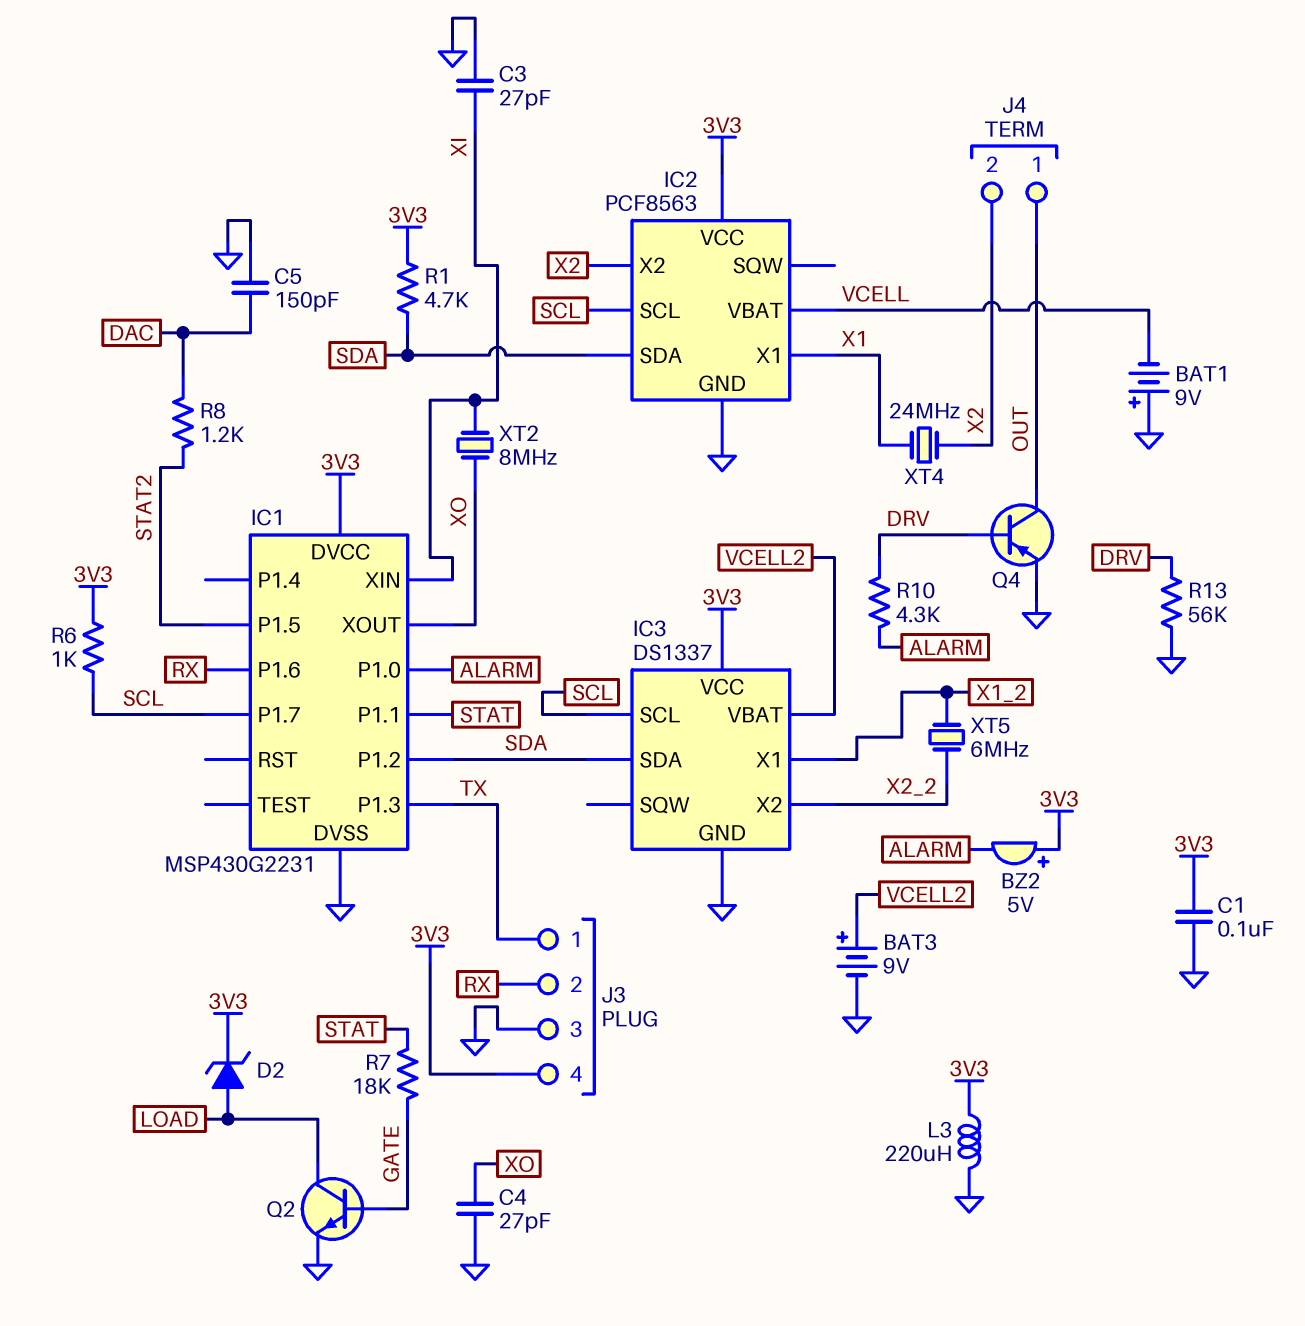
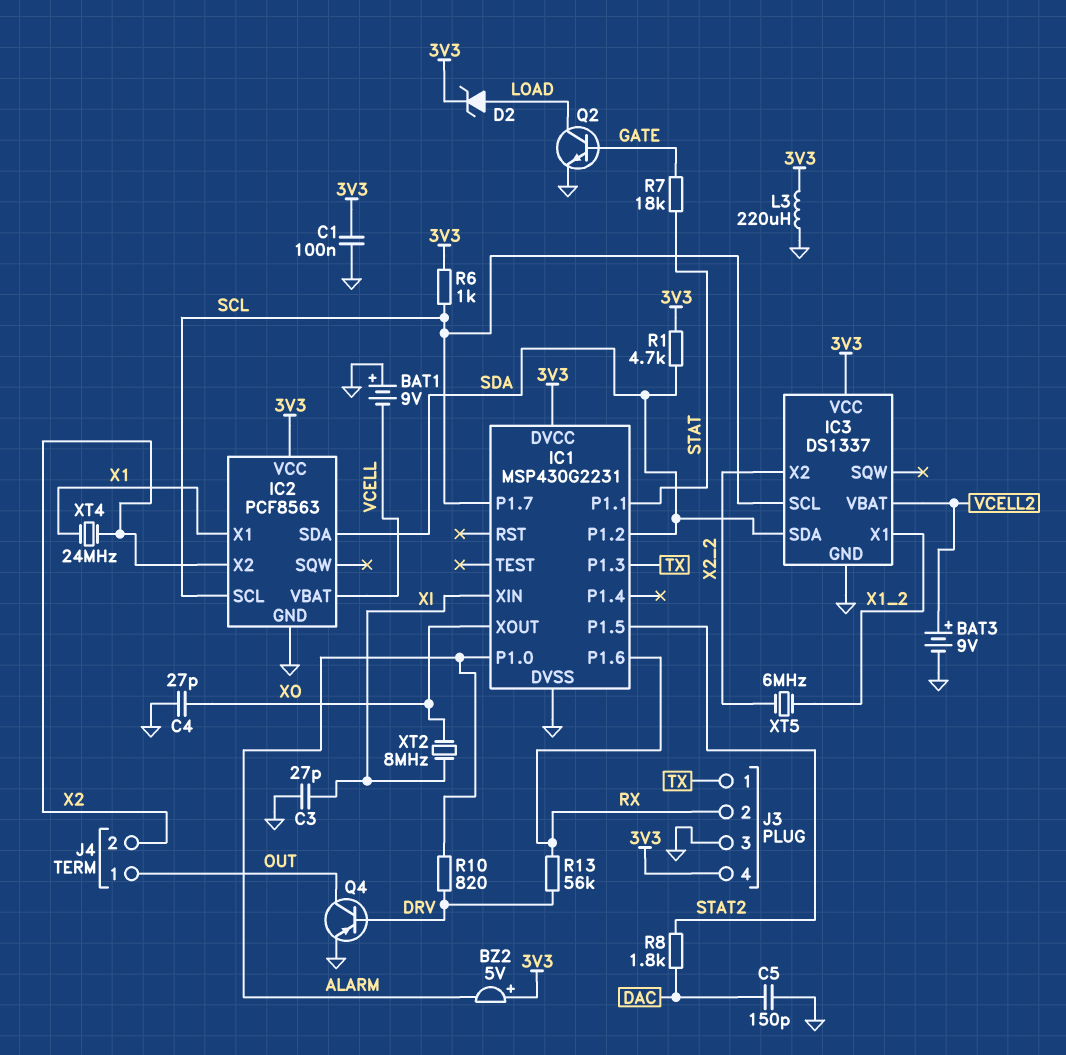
R8: 1.2k (DAC, STAT2) -> 1.8k (DAC, STAT2)
R10: 4.3k (ALARM, DRV) -> 820 (ALARM, DRV)
R13: 56k (DRV, GND) -> 56k (DRV, RX)

